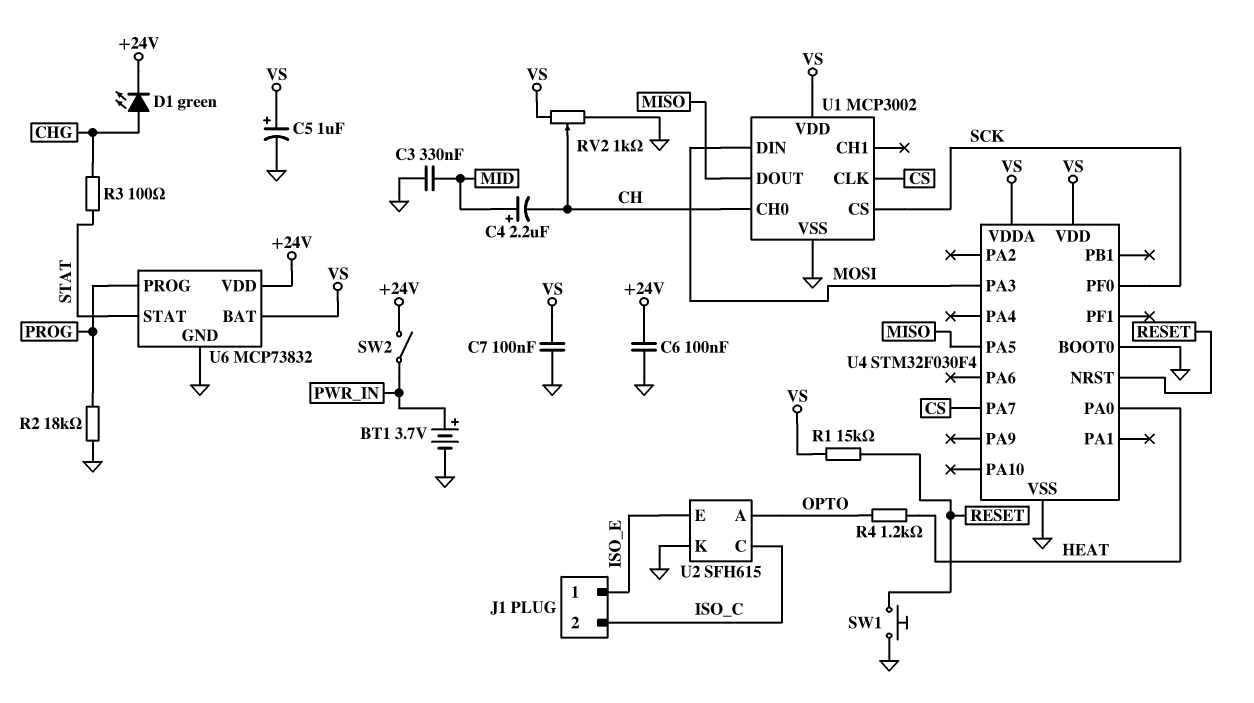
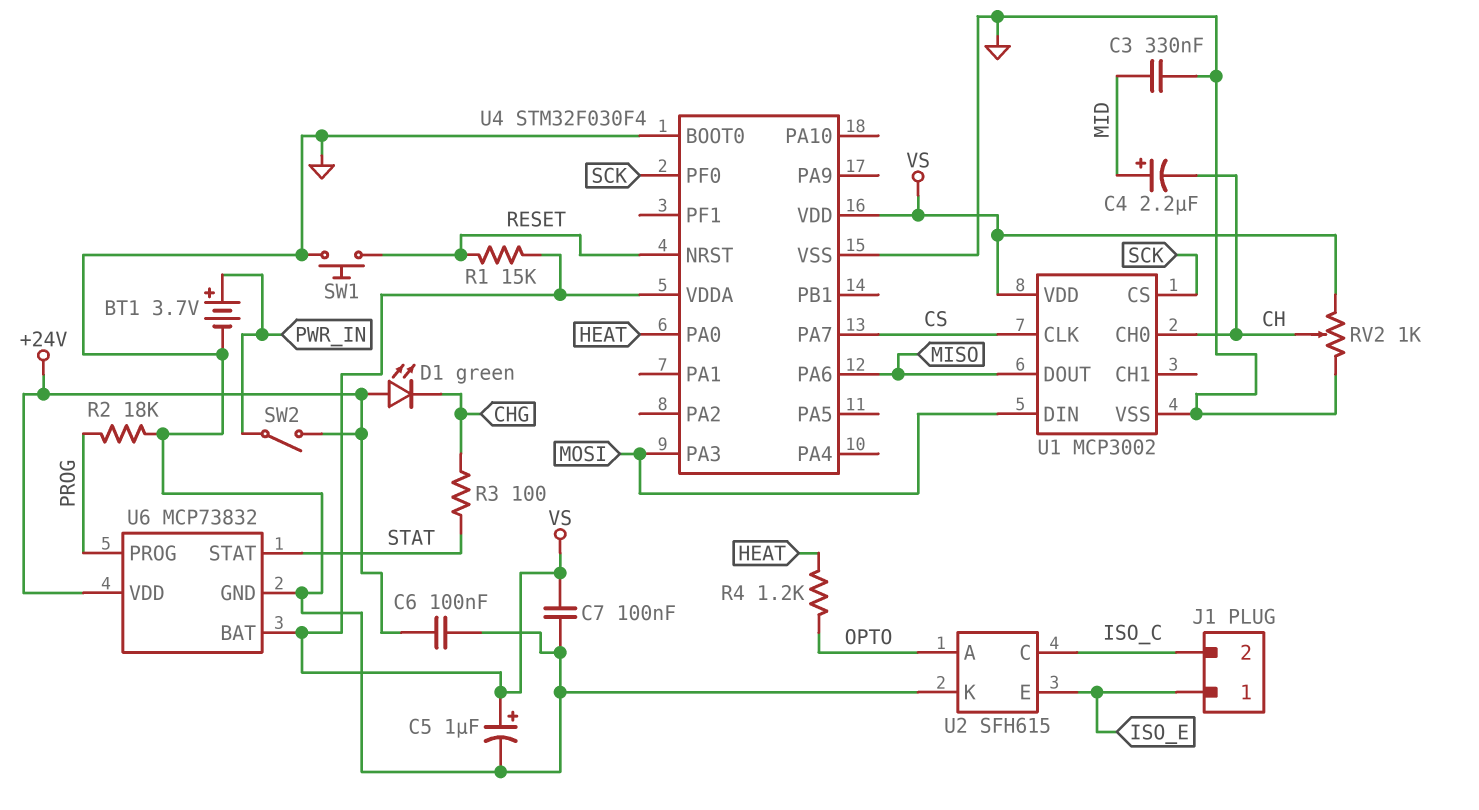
D1: LED green (A CHG, K +24V) -> LED green (A +24V, K CHG)
U4 pin PA5: MISO -> none
U4 pin PA6: none -> MISO

